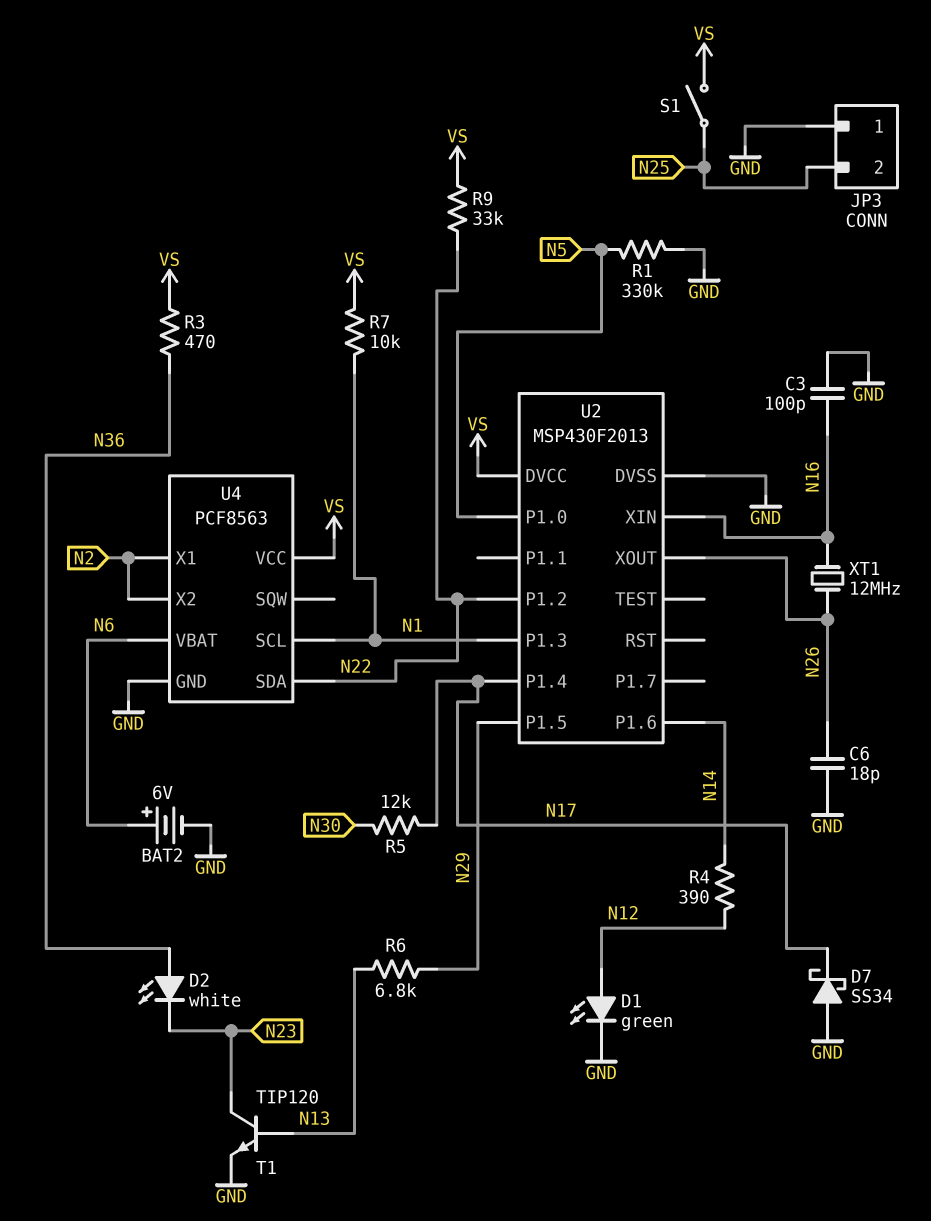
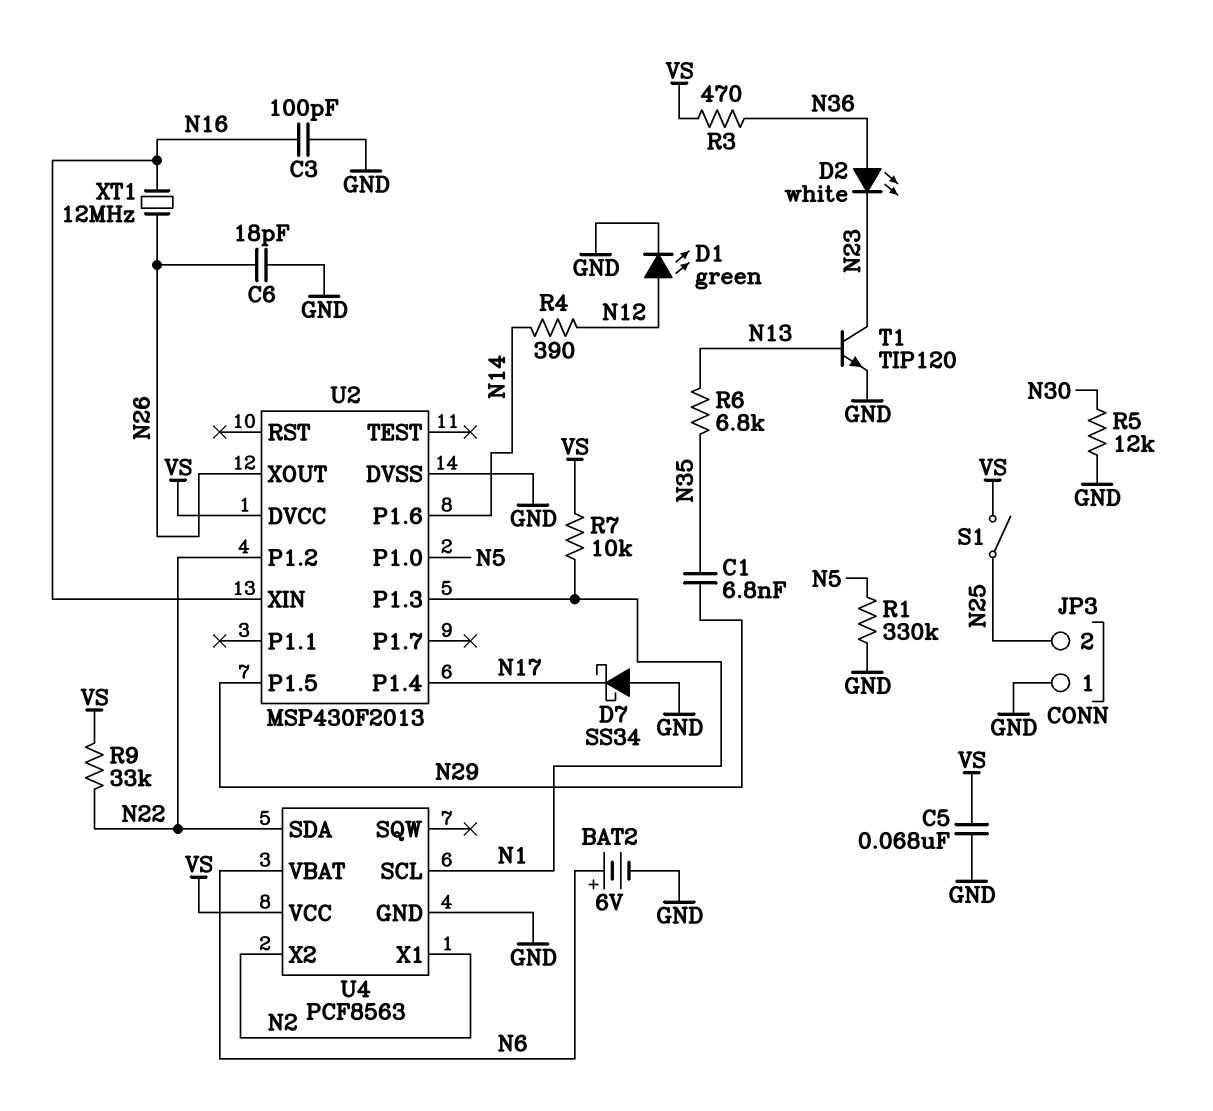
C1: none -> 6.8nF (N29, N35)
C5: none -> 68nF (GND, VS)
R5: 12k (N17, N30) -> 12k (GND, N30)
R6: 6.8k (N13, N29) -> 6.8k (N13, N35)

